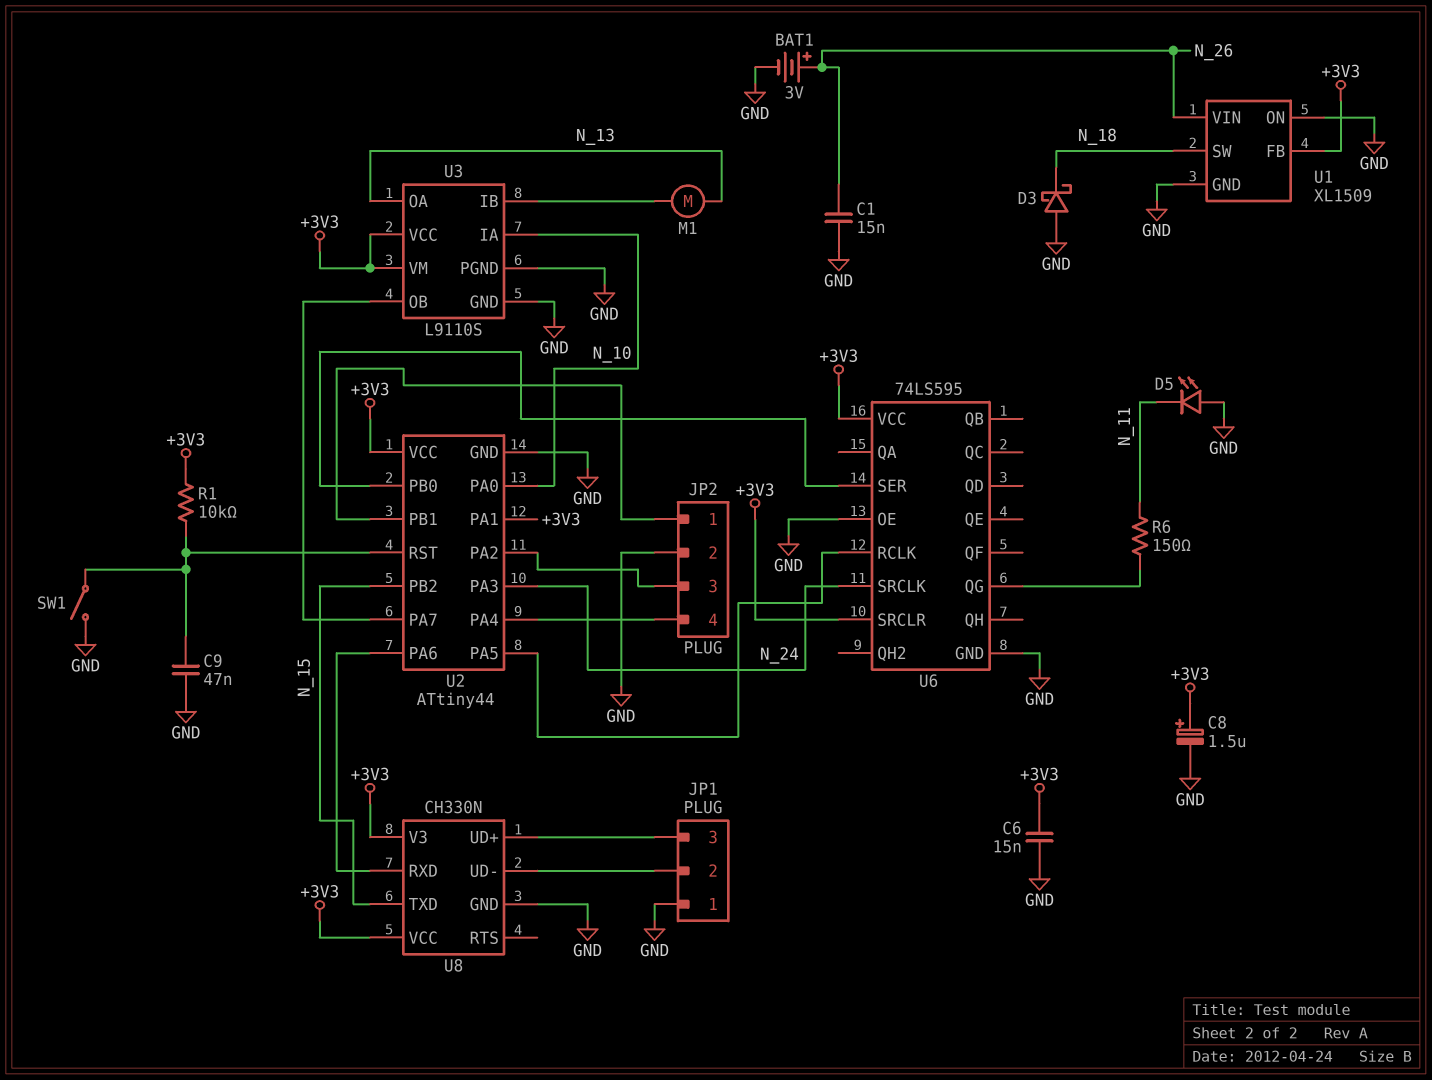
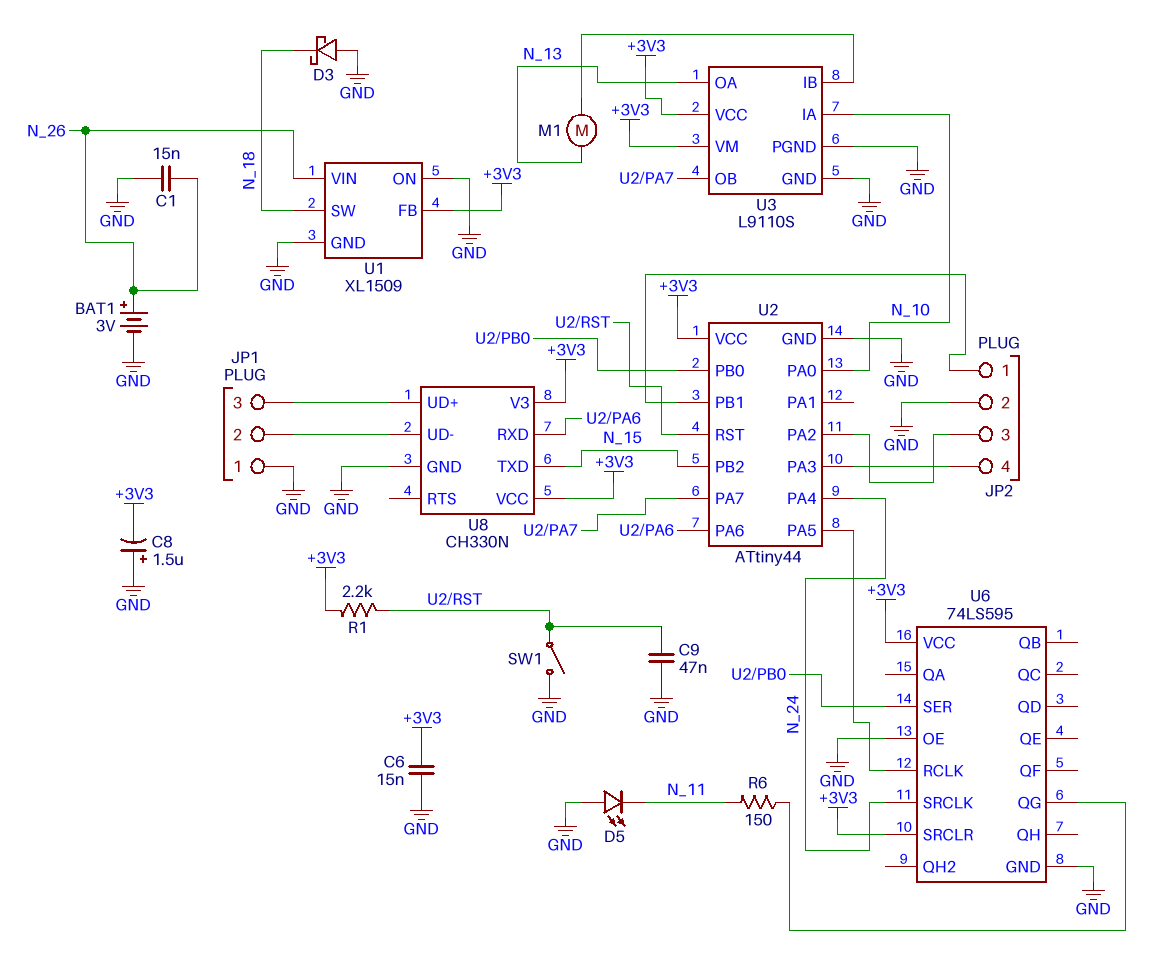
C8: 1.5uF (plus +3V3, minus GND) -> 1.5uF (plus GND, minus +3V3)
R1: 10k (+3V3, U2/RST) -> 2.2k (+3V3, U2/RST)
U2 pin PA1: +3V3 -> none
U2 pin PA3: N_24 -> JP2/4
U2 pin PA4: JP2/4 -> N_24

